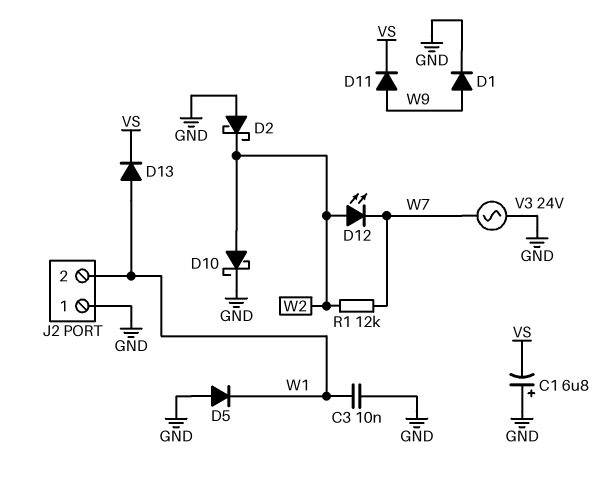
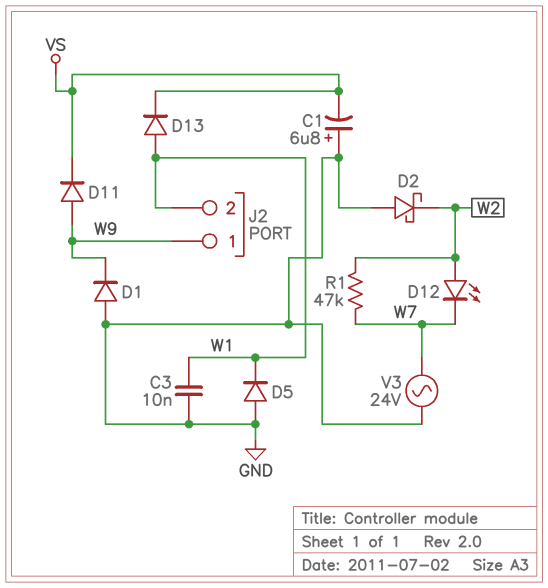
D1: diode (A W9, K GND) -> diode (A GND, K W9)
D10: schottky (A W2, K GND) -> none
J2 pin 1: GND -> W9
R1: 12k (W2, W7) -> 47k (W2, W7)

